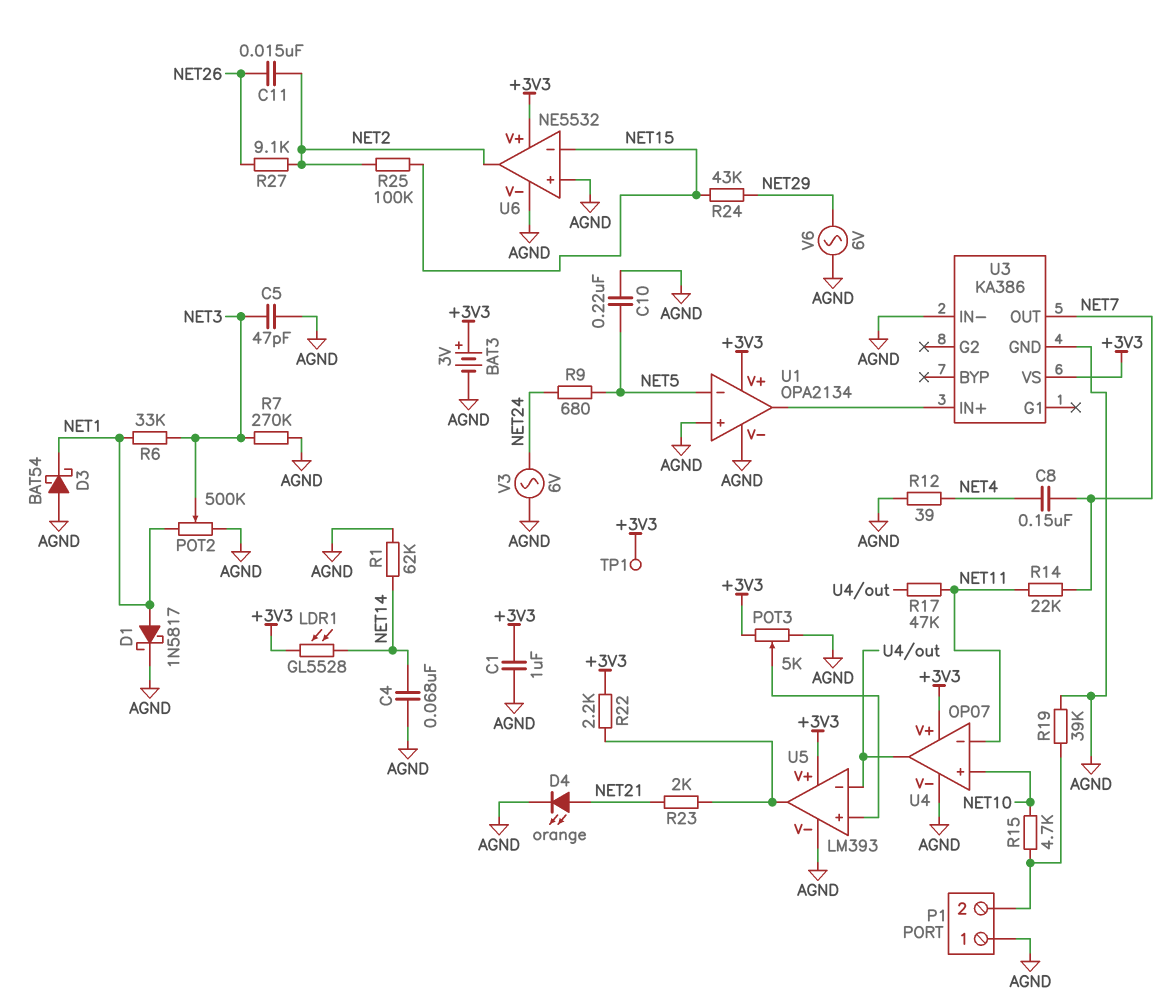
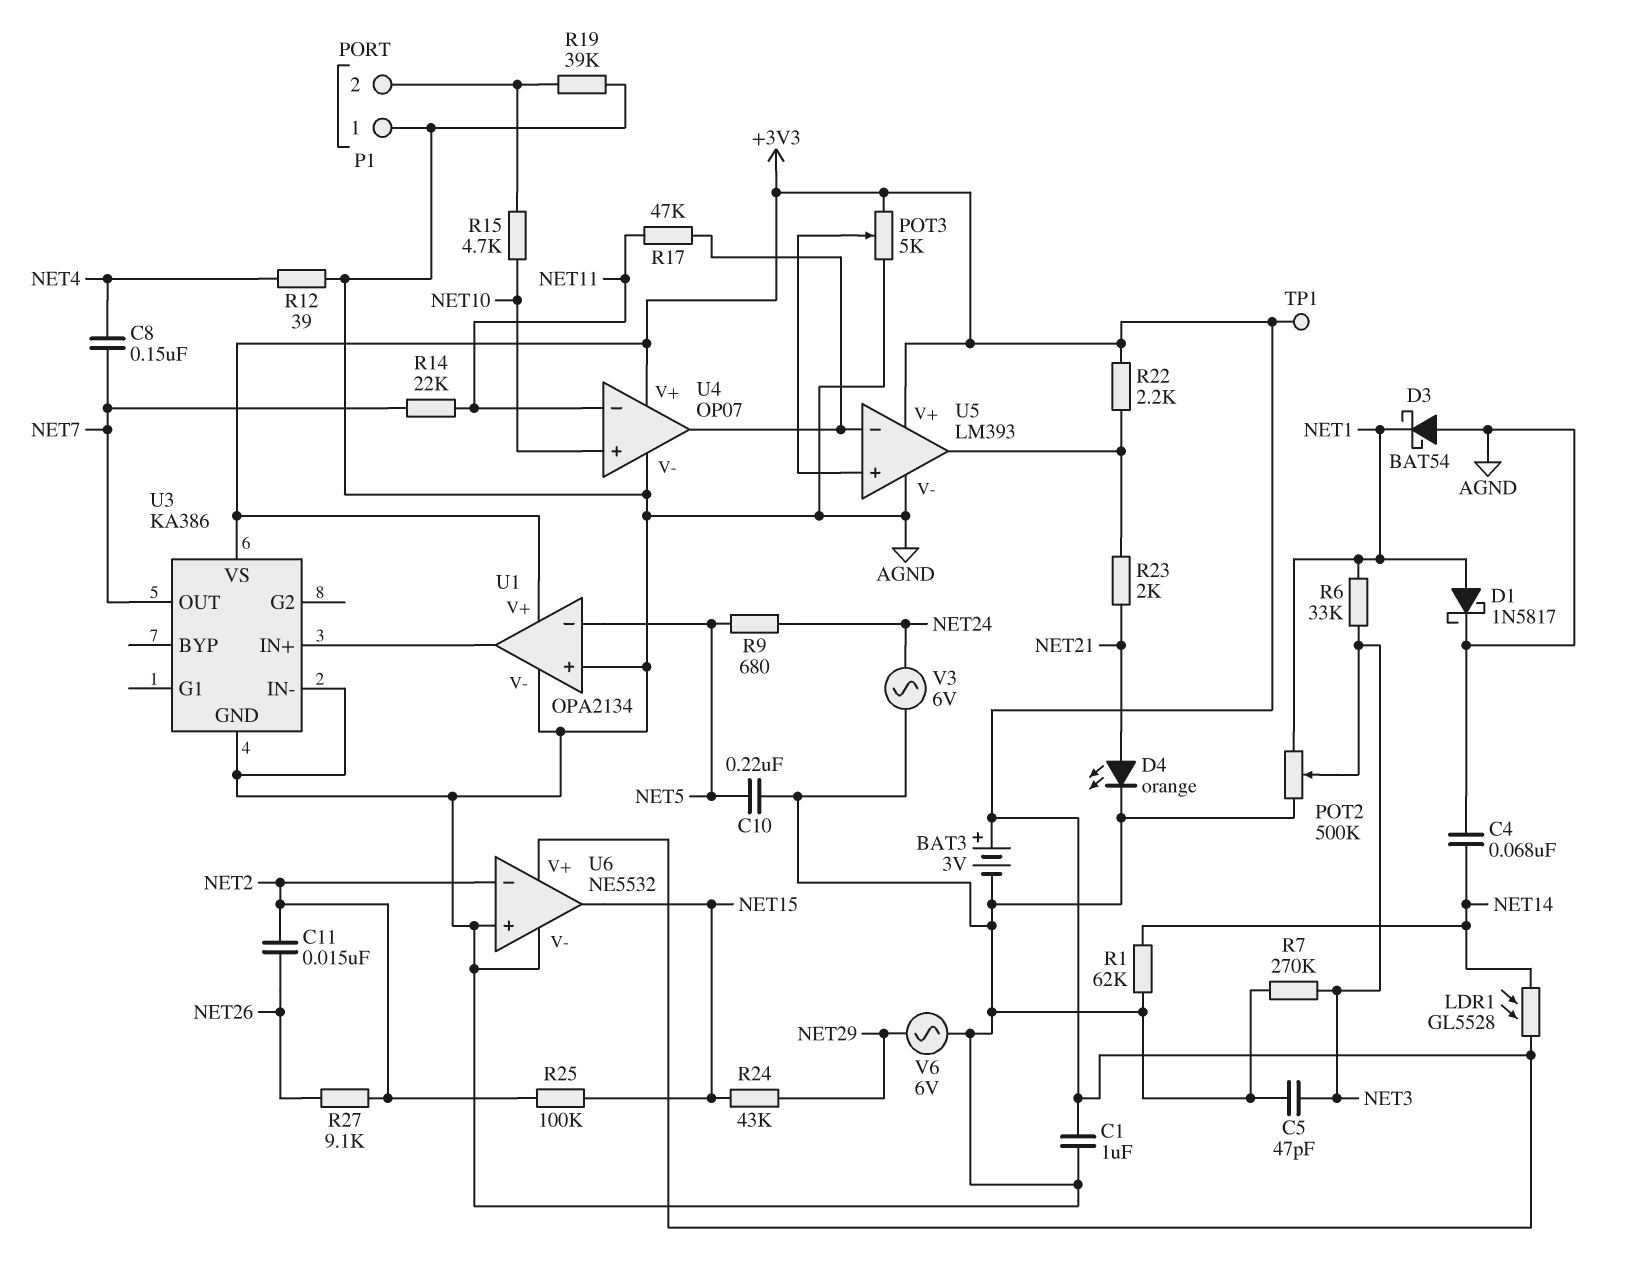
U6 pin in-: NET15 -> NET2
U6 pin out: NET2 -> NET15

